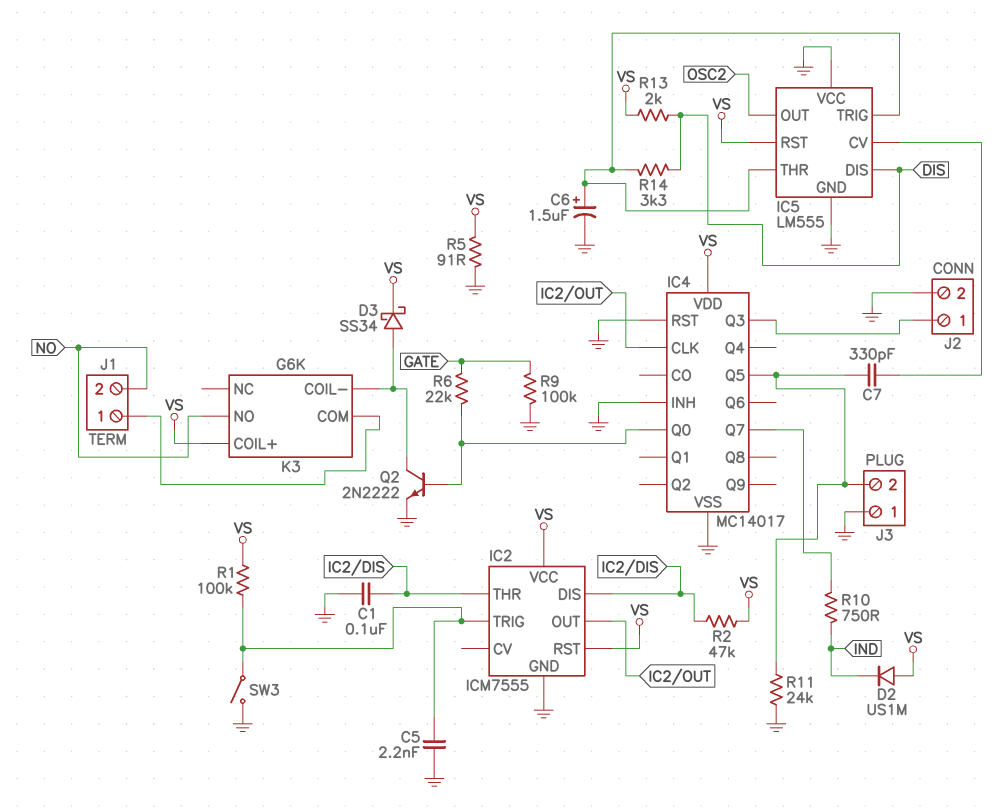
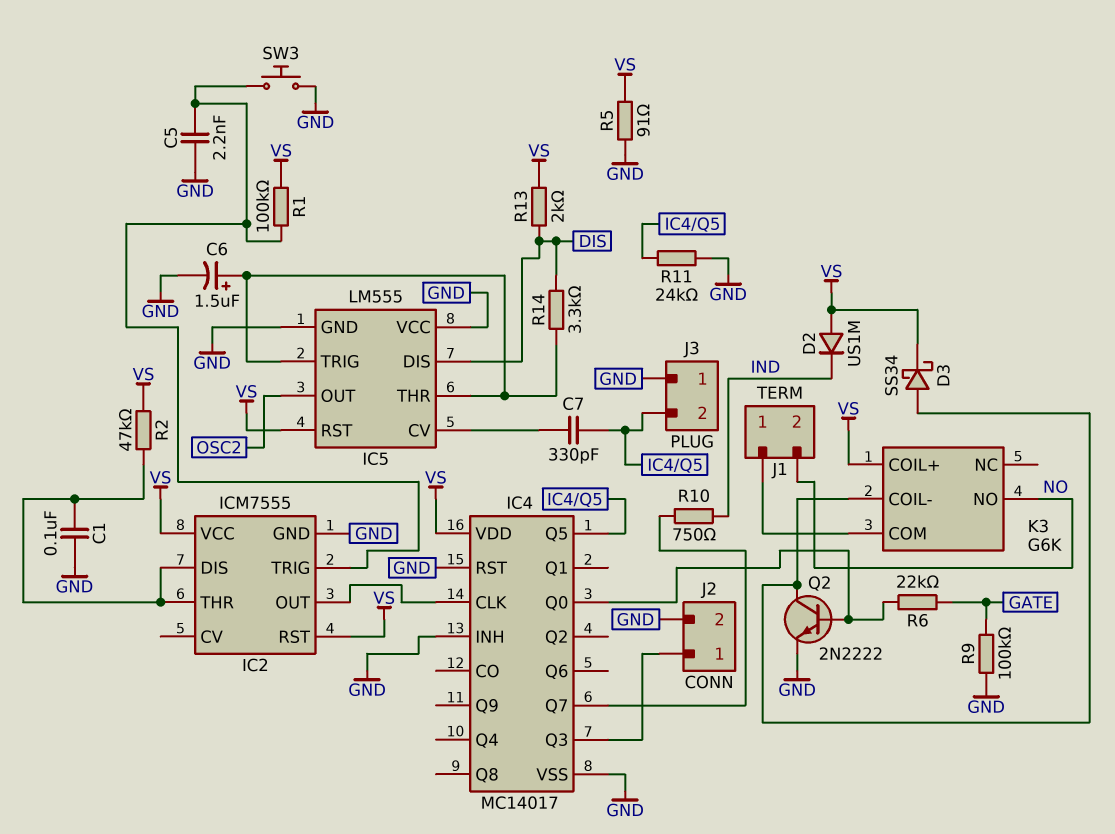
SW3: switch (GND, IC2/TRIG) -> button (GND, IC2/TRIG)

